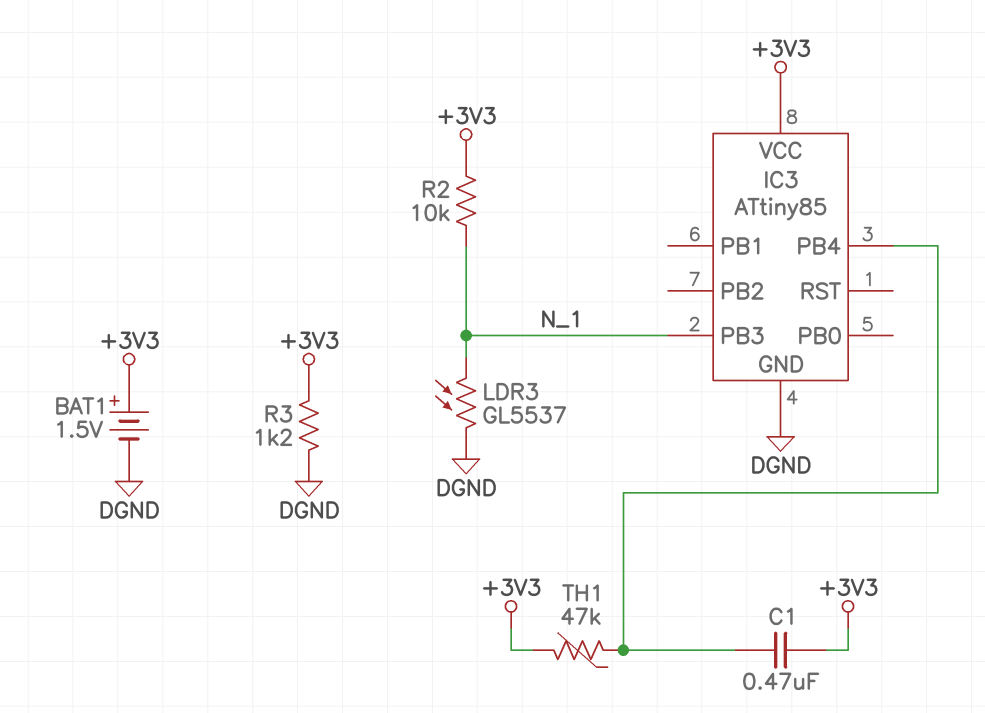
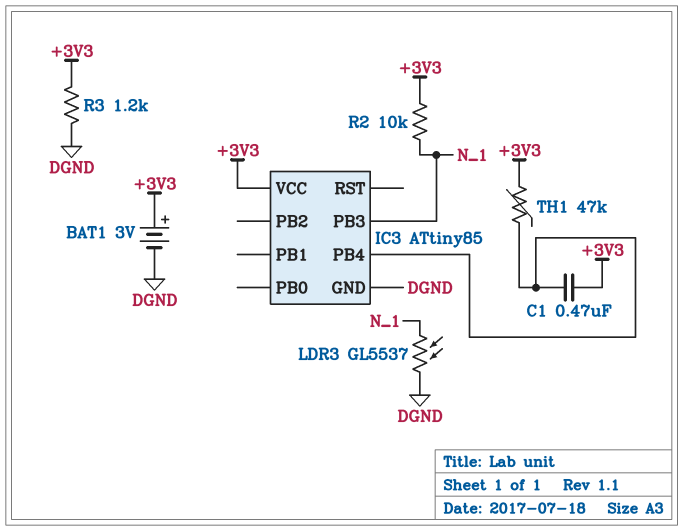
BAT1: 1.5V (plus +3V3, minus DGND) -> 3V (plus +3V3, minus DGND)

